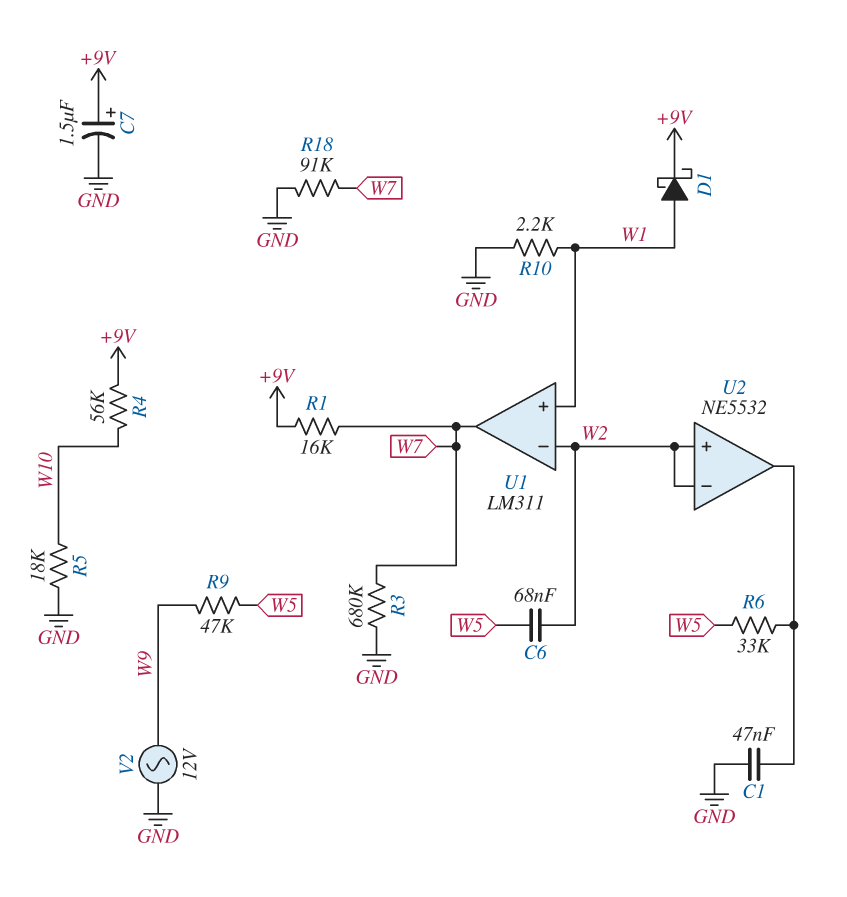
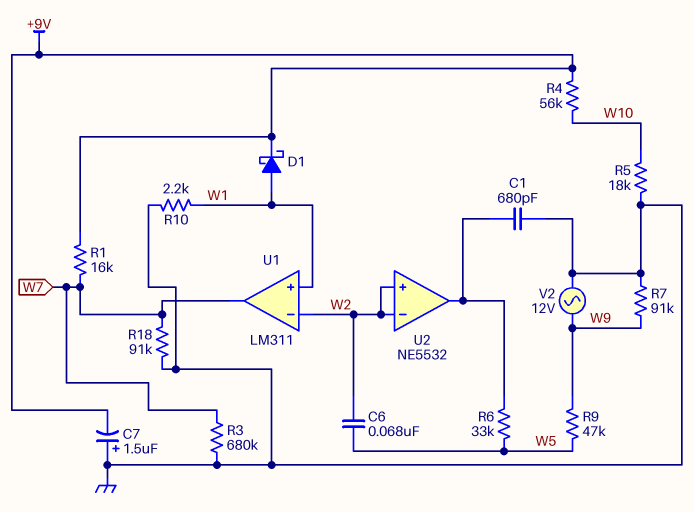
C1: 47nF (GND, U2/out) -> 680pF (GND, U2/out)
C7: 1.5uF (plus +9V, minus GND) -> 1.5uF (plus GND, minus +9V)
R7: none -> 91k (GND, W9)

